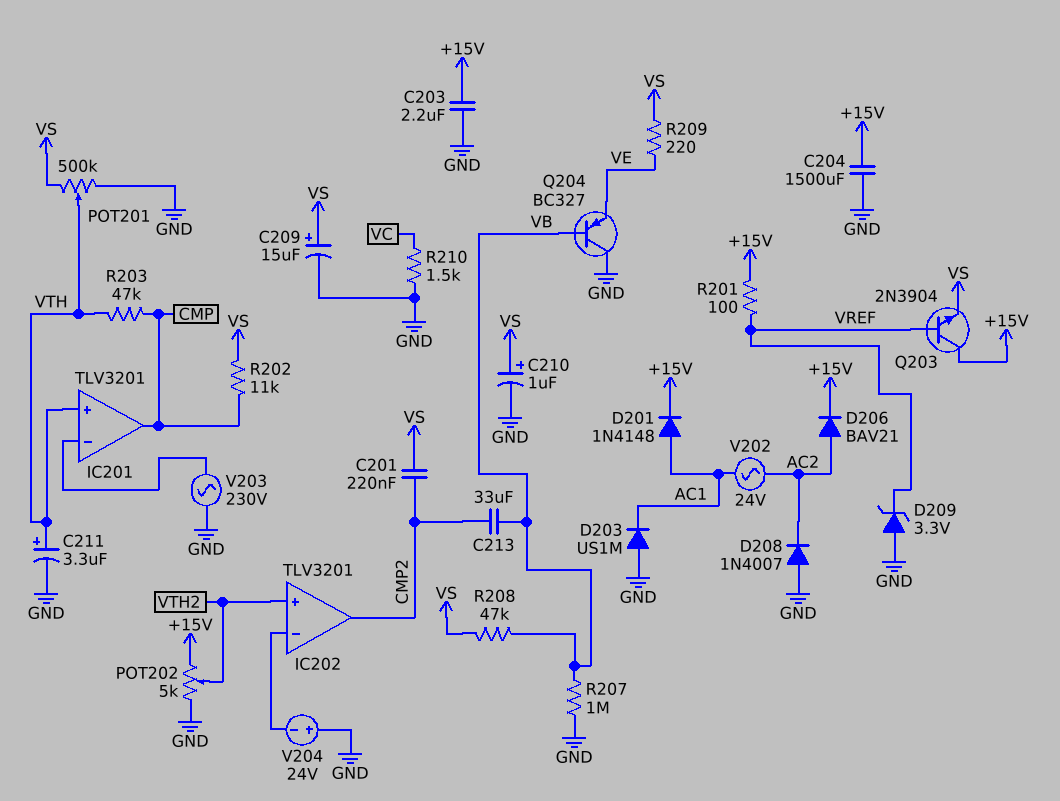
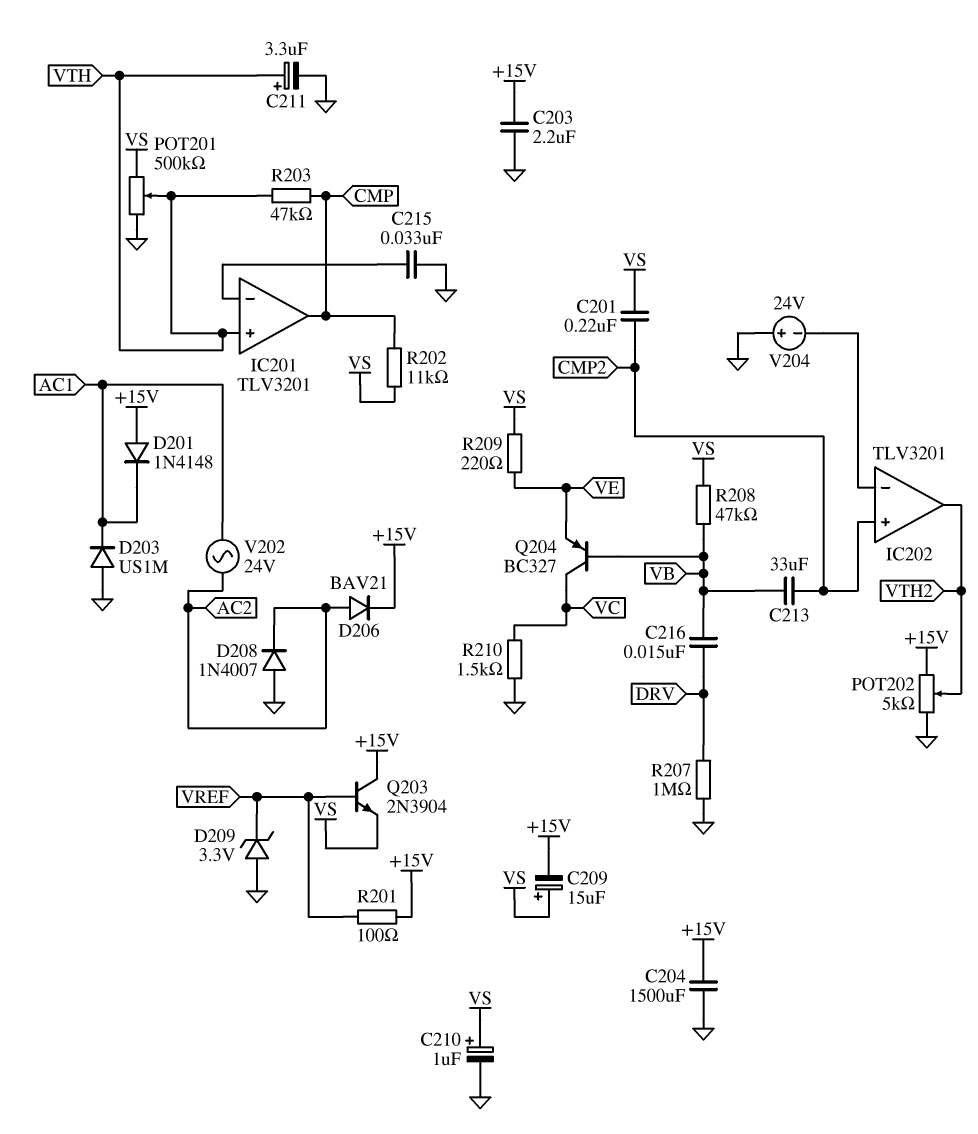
C209: 15uF (plus VS, minus GND) -> 15uF (plus VS, minus +15V)
C215: none -> 33nF (GND, IC201/in-)
C216: none -> 15nF (DRV, VB)
D201: diode 1N4148 (A AC1, K +15V) -> diode 1N4148 (A +15V, K AC1)
IC202 pin in+: VTH2 -> CMP2
IC202 pin out: CMP2 -> VTH2
Q204: PNP BC327 (B VB, C GND, E VE) -> PNP BC327 (B VB, C VC, E VE)
R207: 1M (GND, VB) -> 1M (DRV, GND)
V203: AC 230V (GND, IC201/in-) -> none

